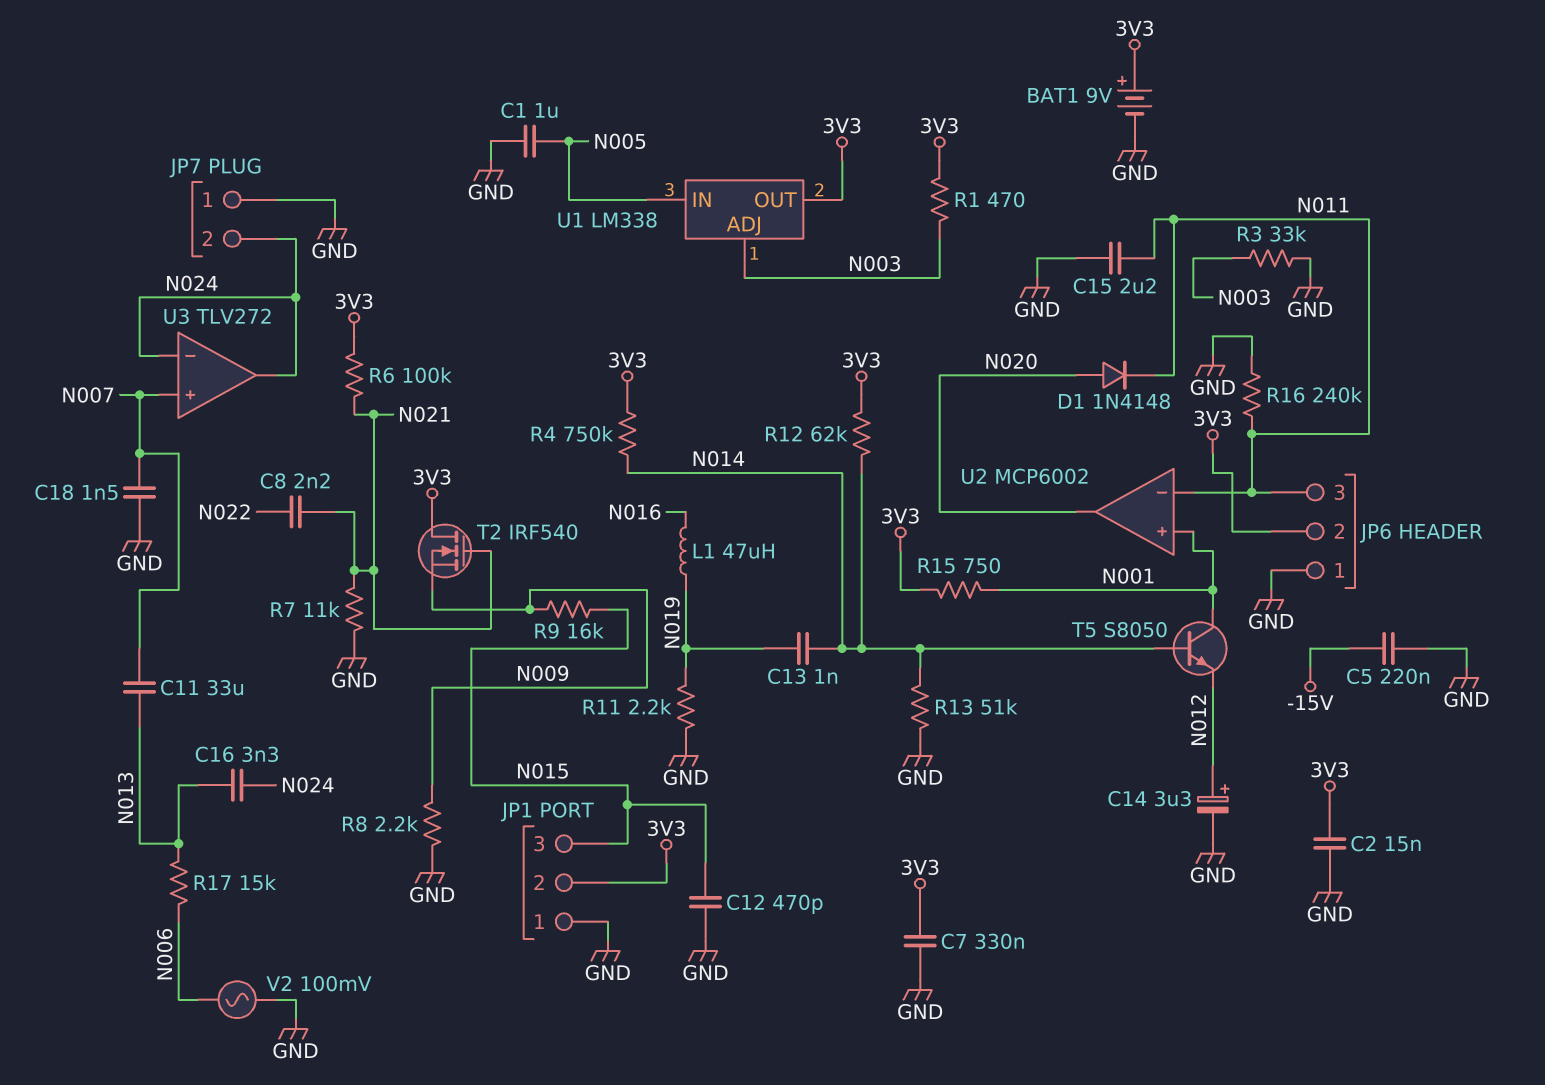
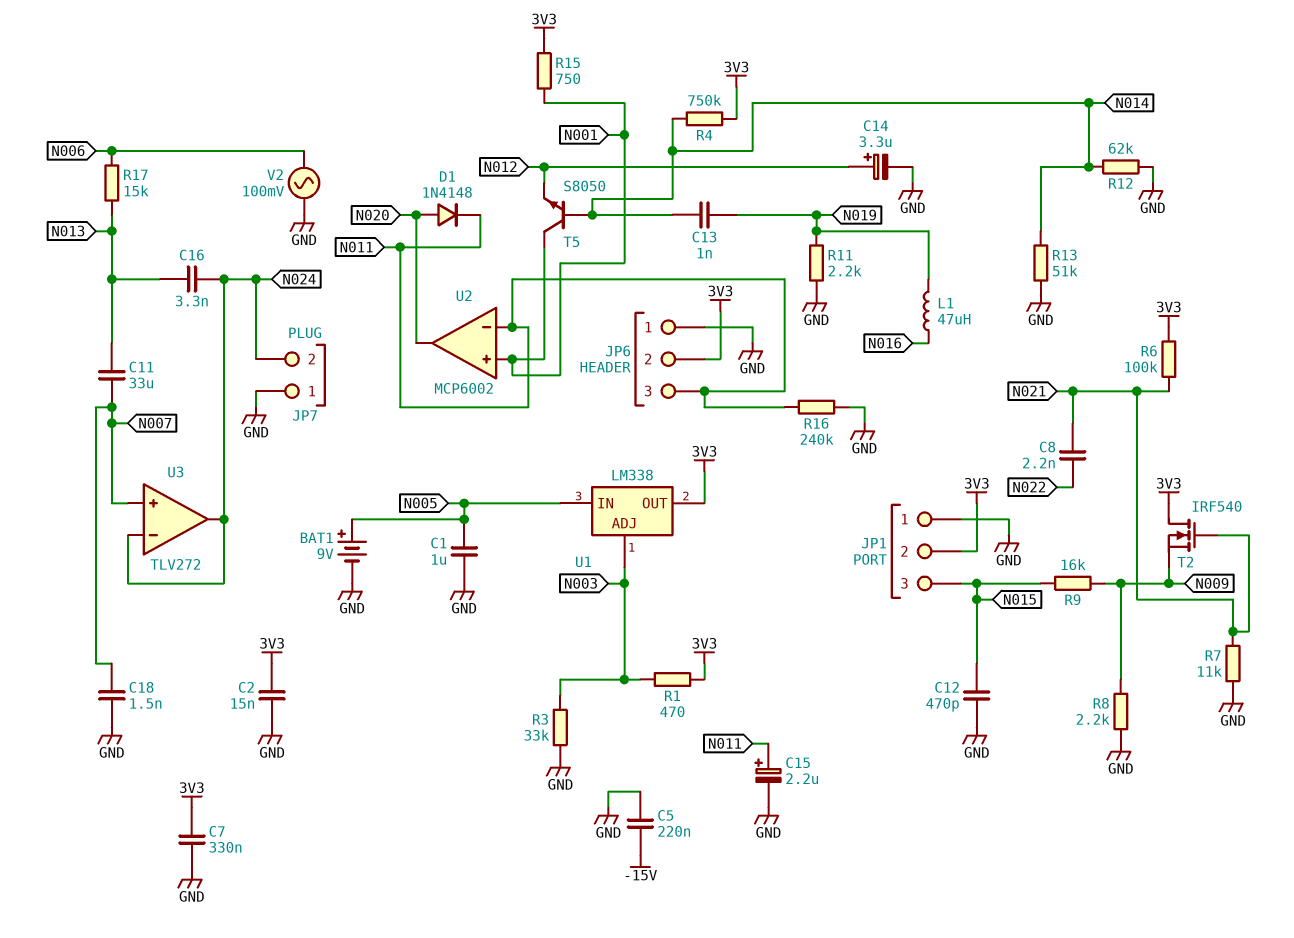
BAT1: 9V (plus 3V3, minus GND) -> 9V (plus N005, minus GND)
C15: 2.2uF (GND, N011) -> 2.2uF (plus N011, minus GND)
R12: 62k (3V3, N014) -> 62k (GND, N014)

